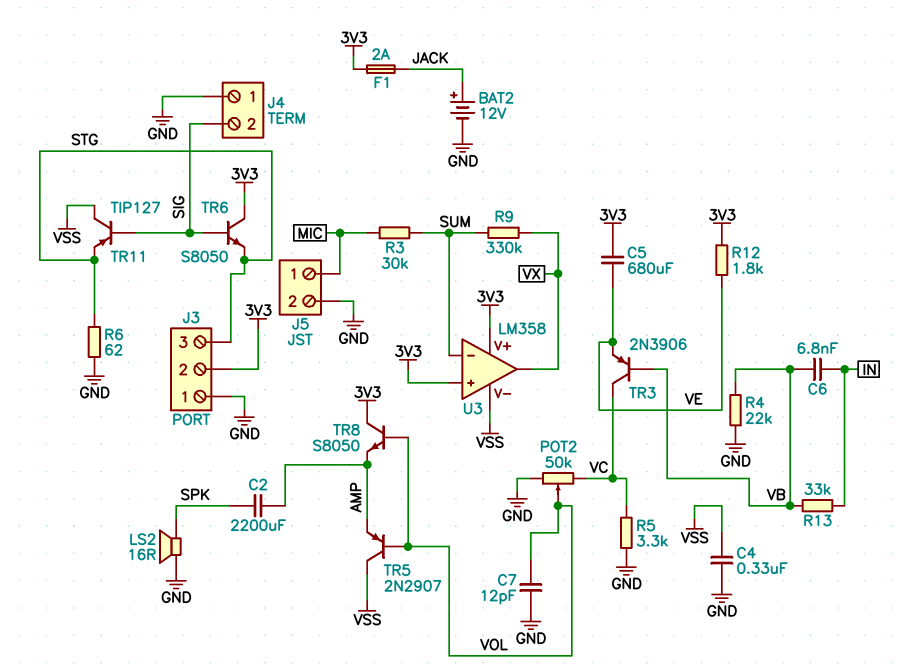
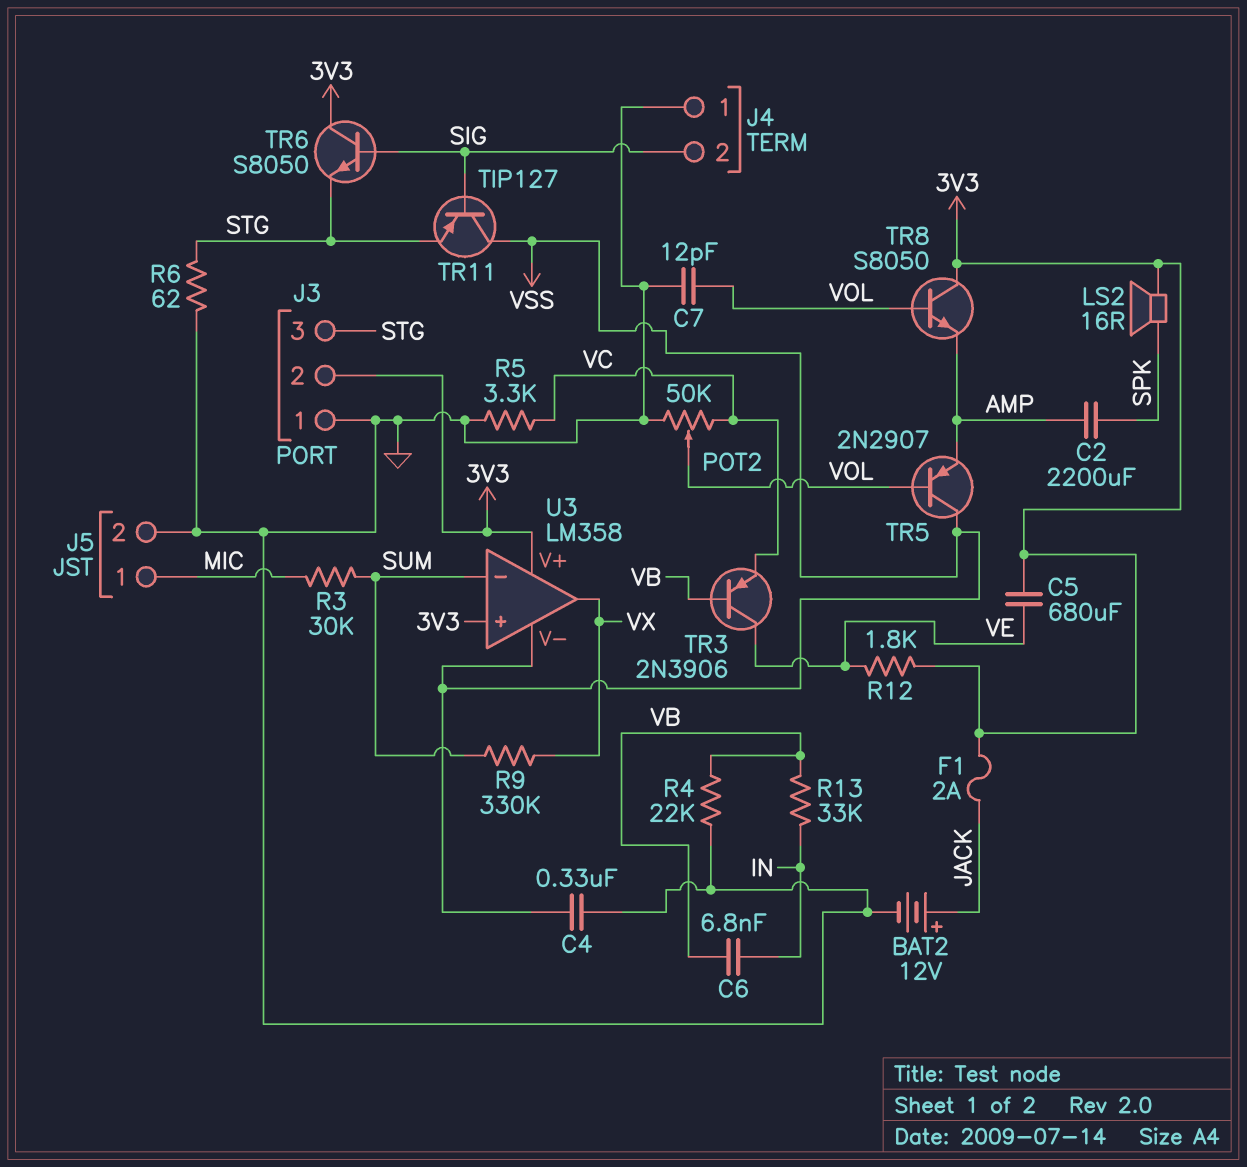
LS2: speaker 16R (GND, SPK) -> speaker 16R (3V3, SPK)
TR3: PNP 2N3906 (B VB, C VC, E VE) -> PNP 2N3906 (B VB, C VE, E VC)

